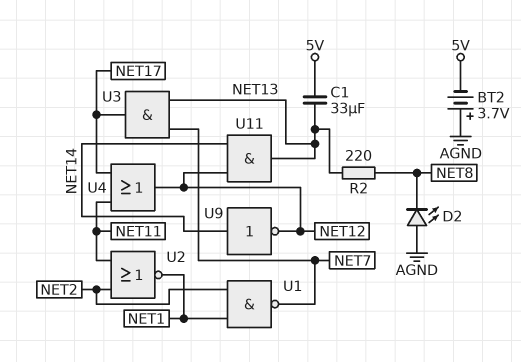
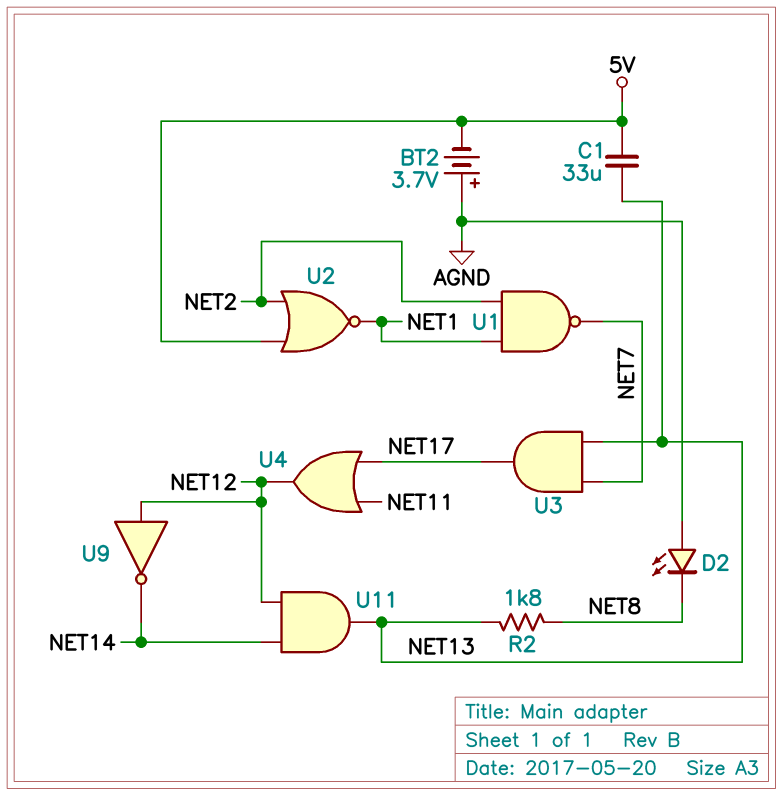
R2: 220 (NET8, NET13) -> 1.8k (NET8, NET13)
U2: NOR (in NET2, in NET11, out NET1) -> NOR (in 5V, in NET2, out NET1)
U9: NOT (in NET14, out NET12) -> NOT (in NET12, out NET14)

